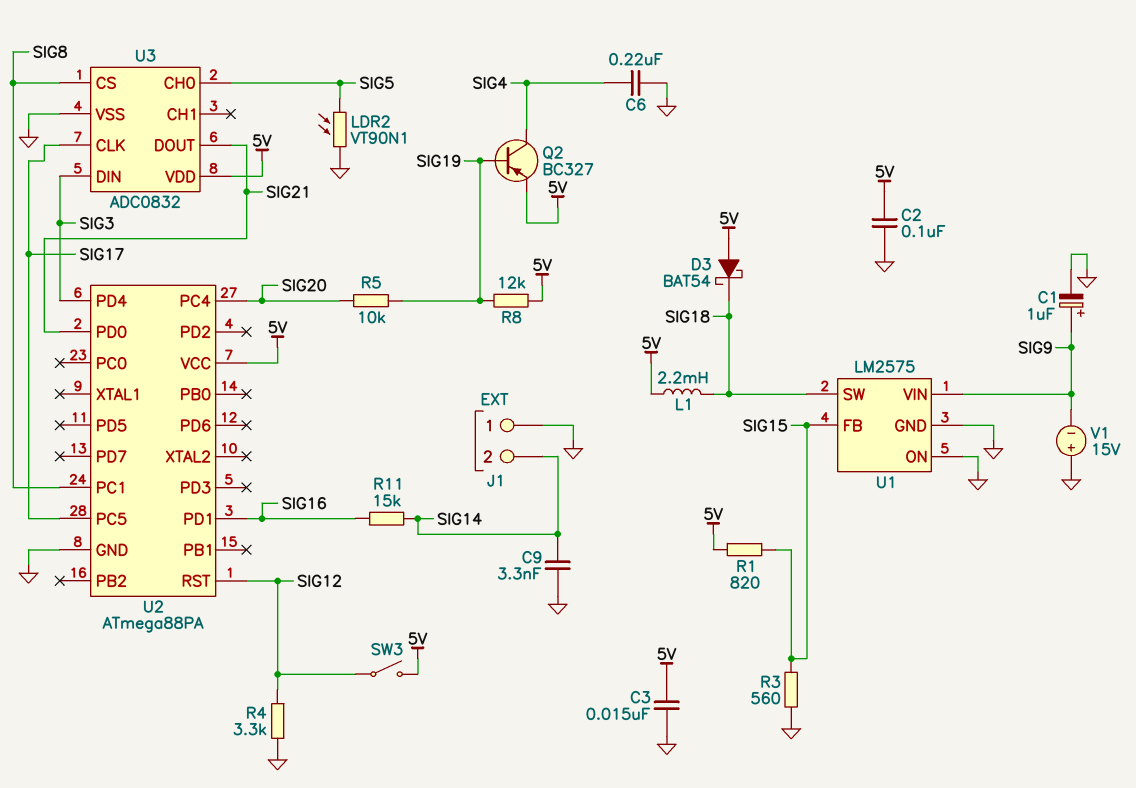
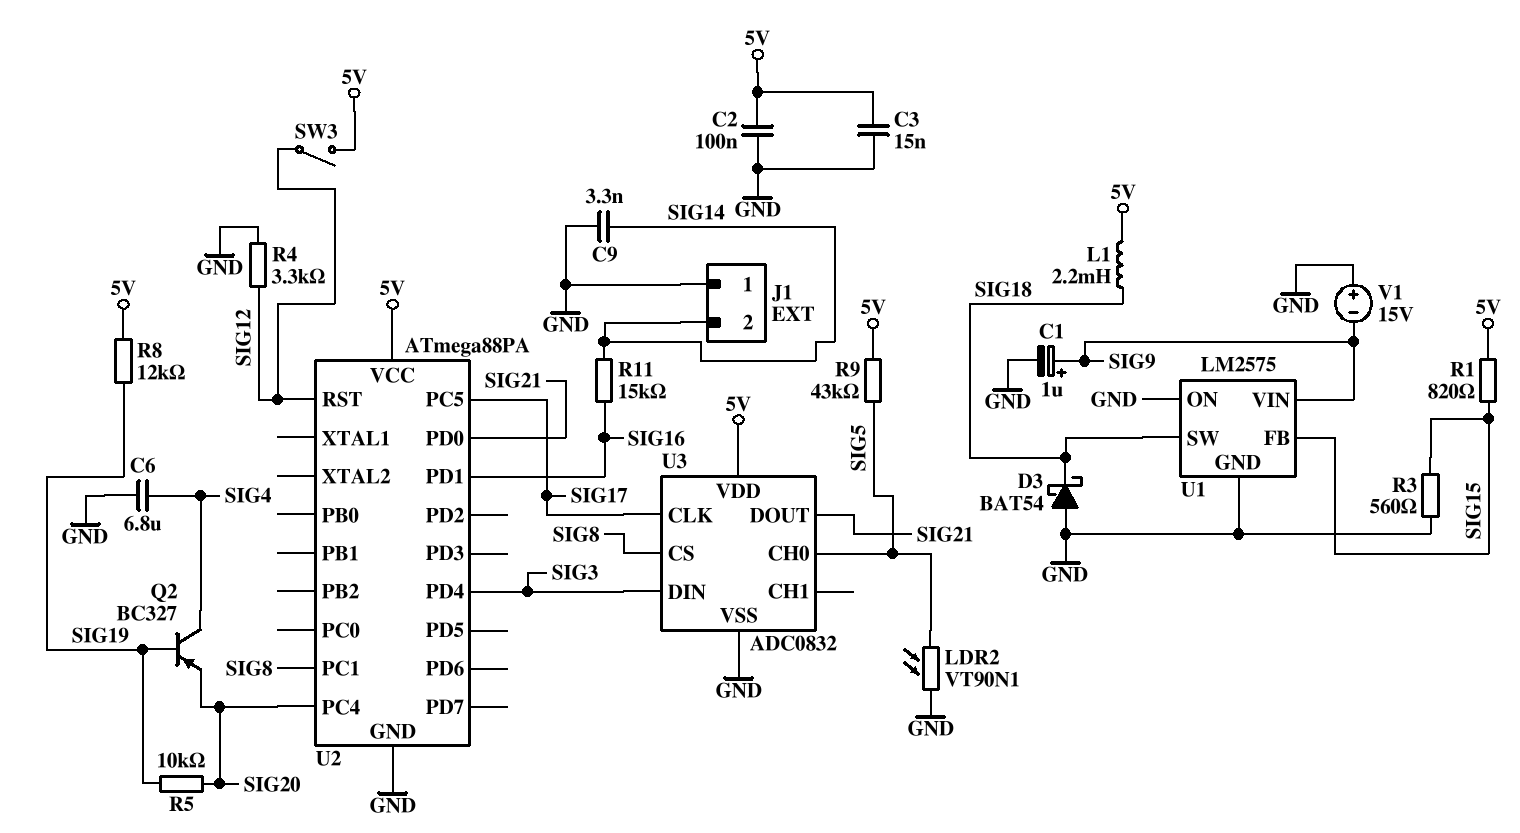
C6: 220nF (GND, SIG4) -> 6.8uF (GND, SIG4)
D3: schottky BAT54 (A 5V, K SIG18) -> schottky BAT54 (A GND, K SIG18)
Q2: PNP BC327 (B SIG19, C SIG4, E 5V) -> PNP BC327 (B SIG19, C SIG4, E SIG20)
R9: none -> 43k (5V, SIG5)

